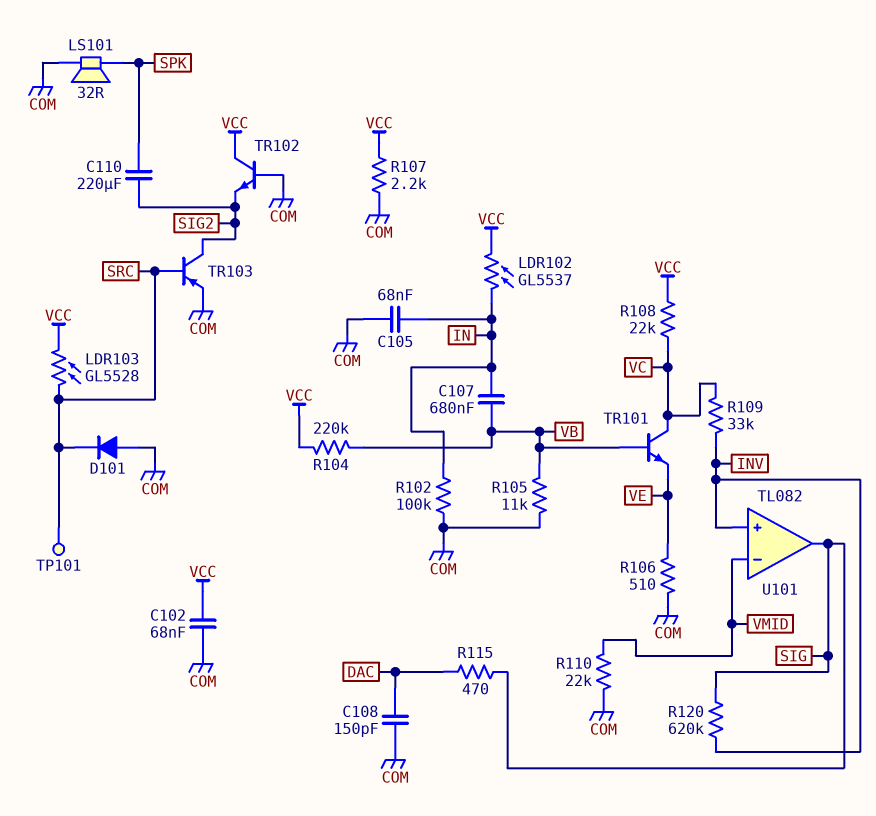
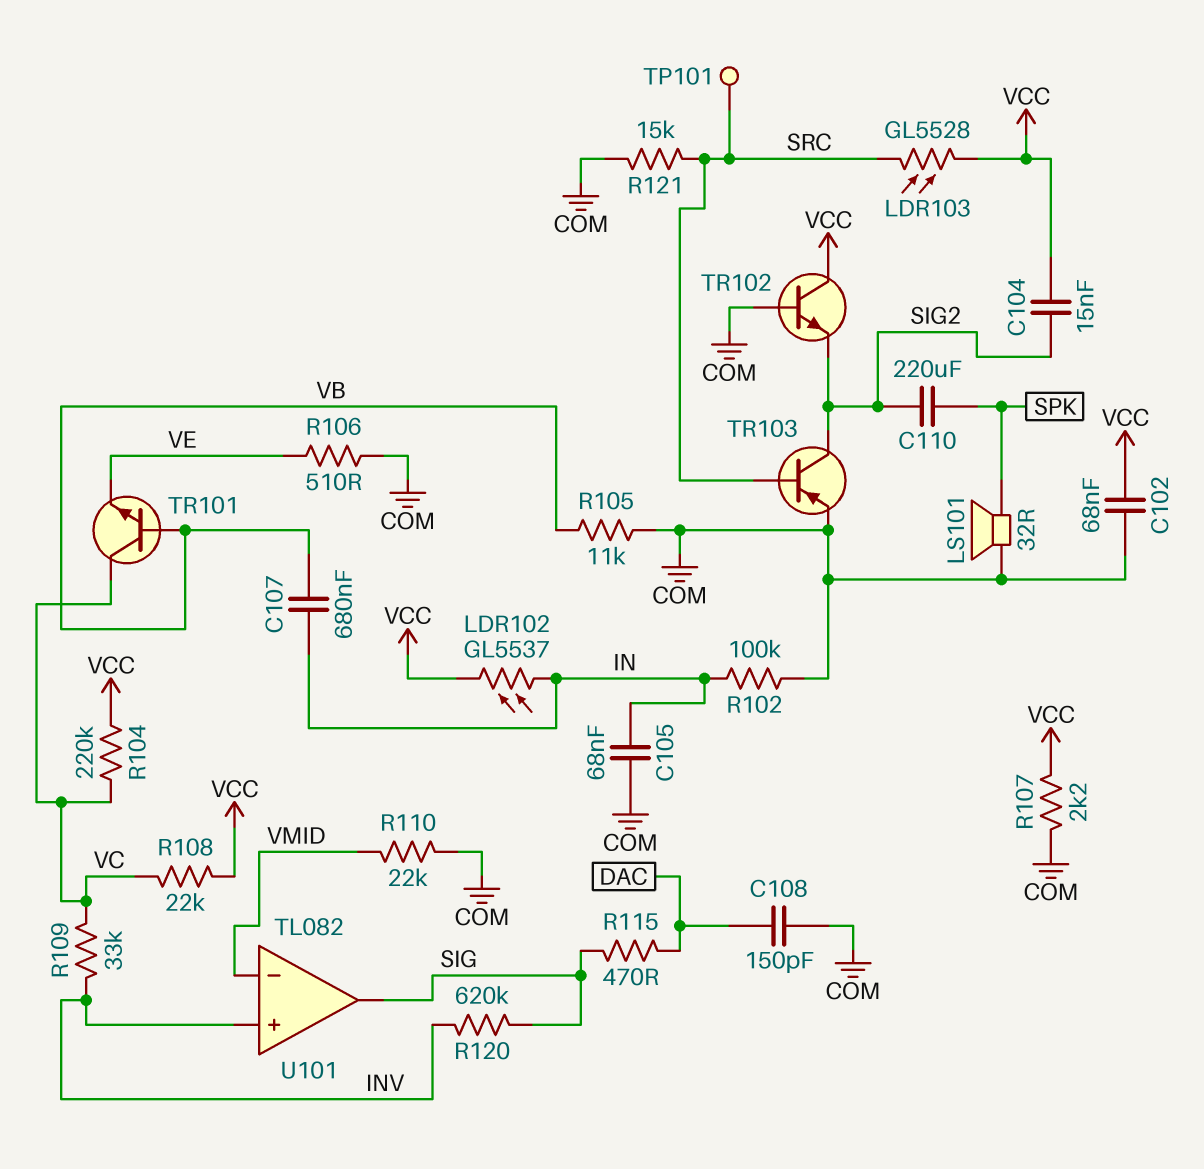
C104: none -> 15nF (SIG2, VCC)
D101: diode (A COM, K SRC) -> none
R104: 220k (VB, VCC) -> 220k (VC, VCC)
R121: none -> 15k (COM, SRC)

